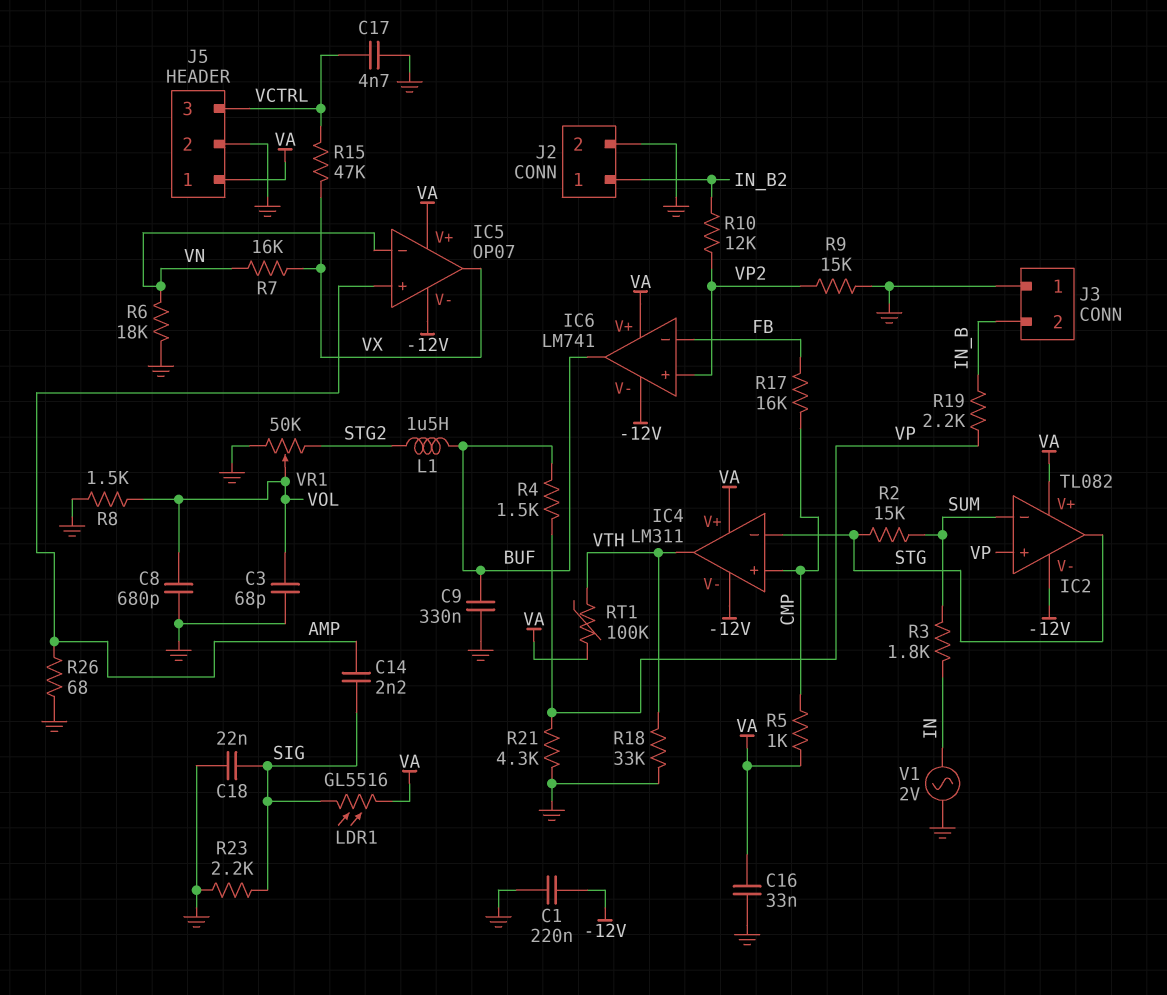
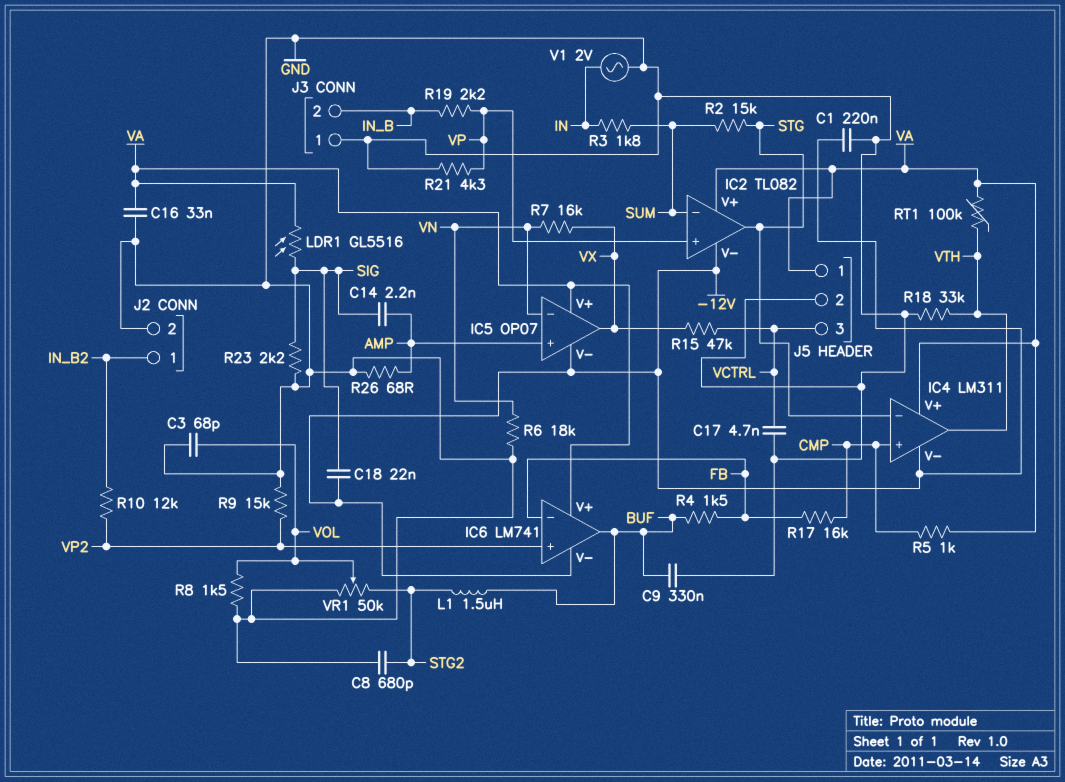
C8: 680pF (GND, VOL) -> 680pF (GND, STG2)
C18: 22nF (GND, SIG) -> 22nF (-12V, SIG)
R4: 1.5k (BUF, VP) -> 1.5k (BUF, FB)

